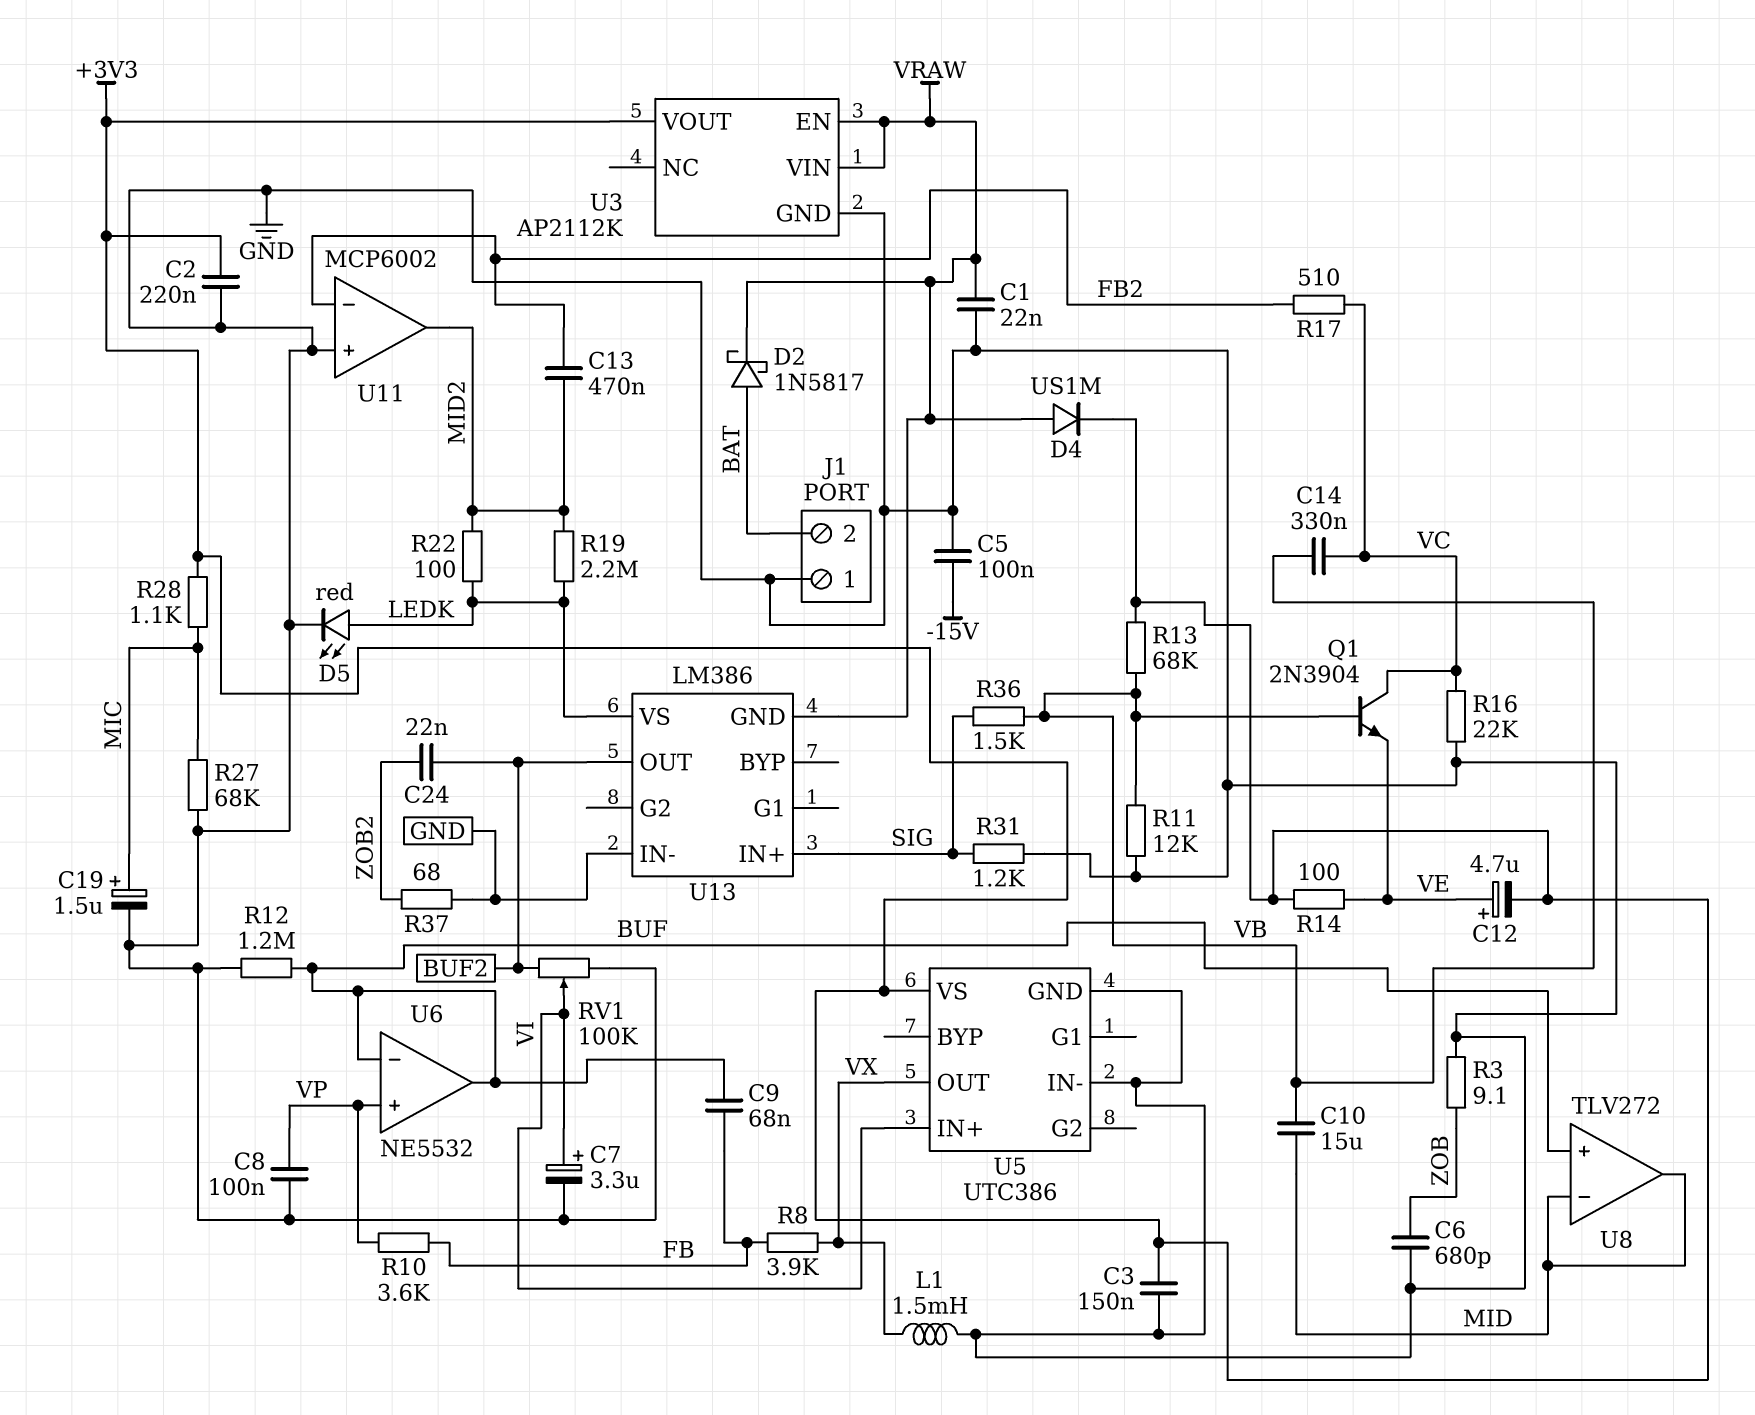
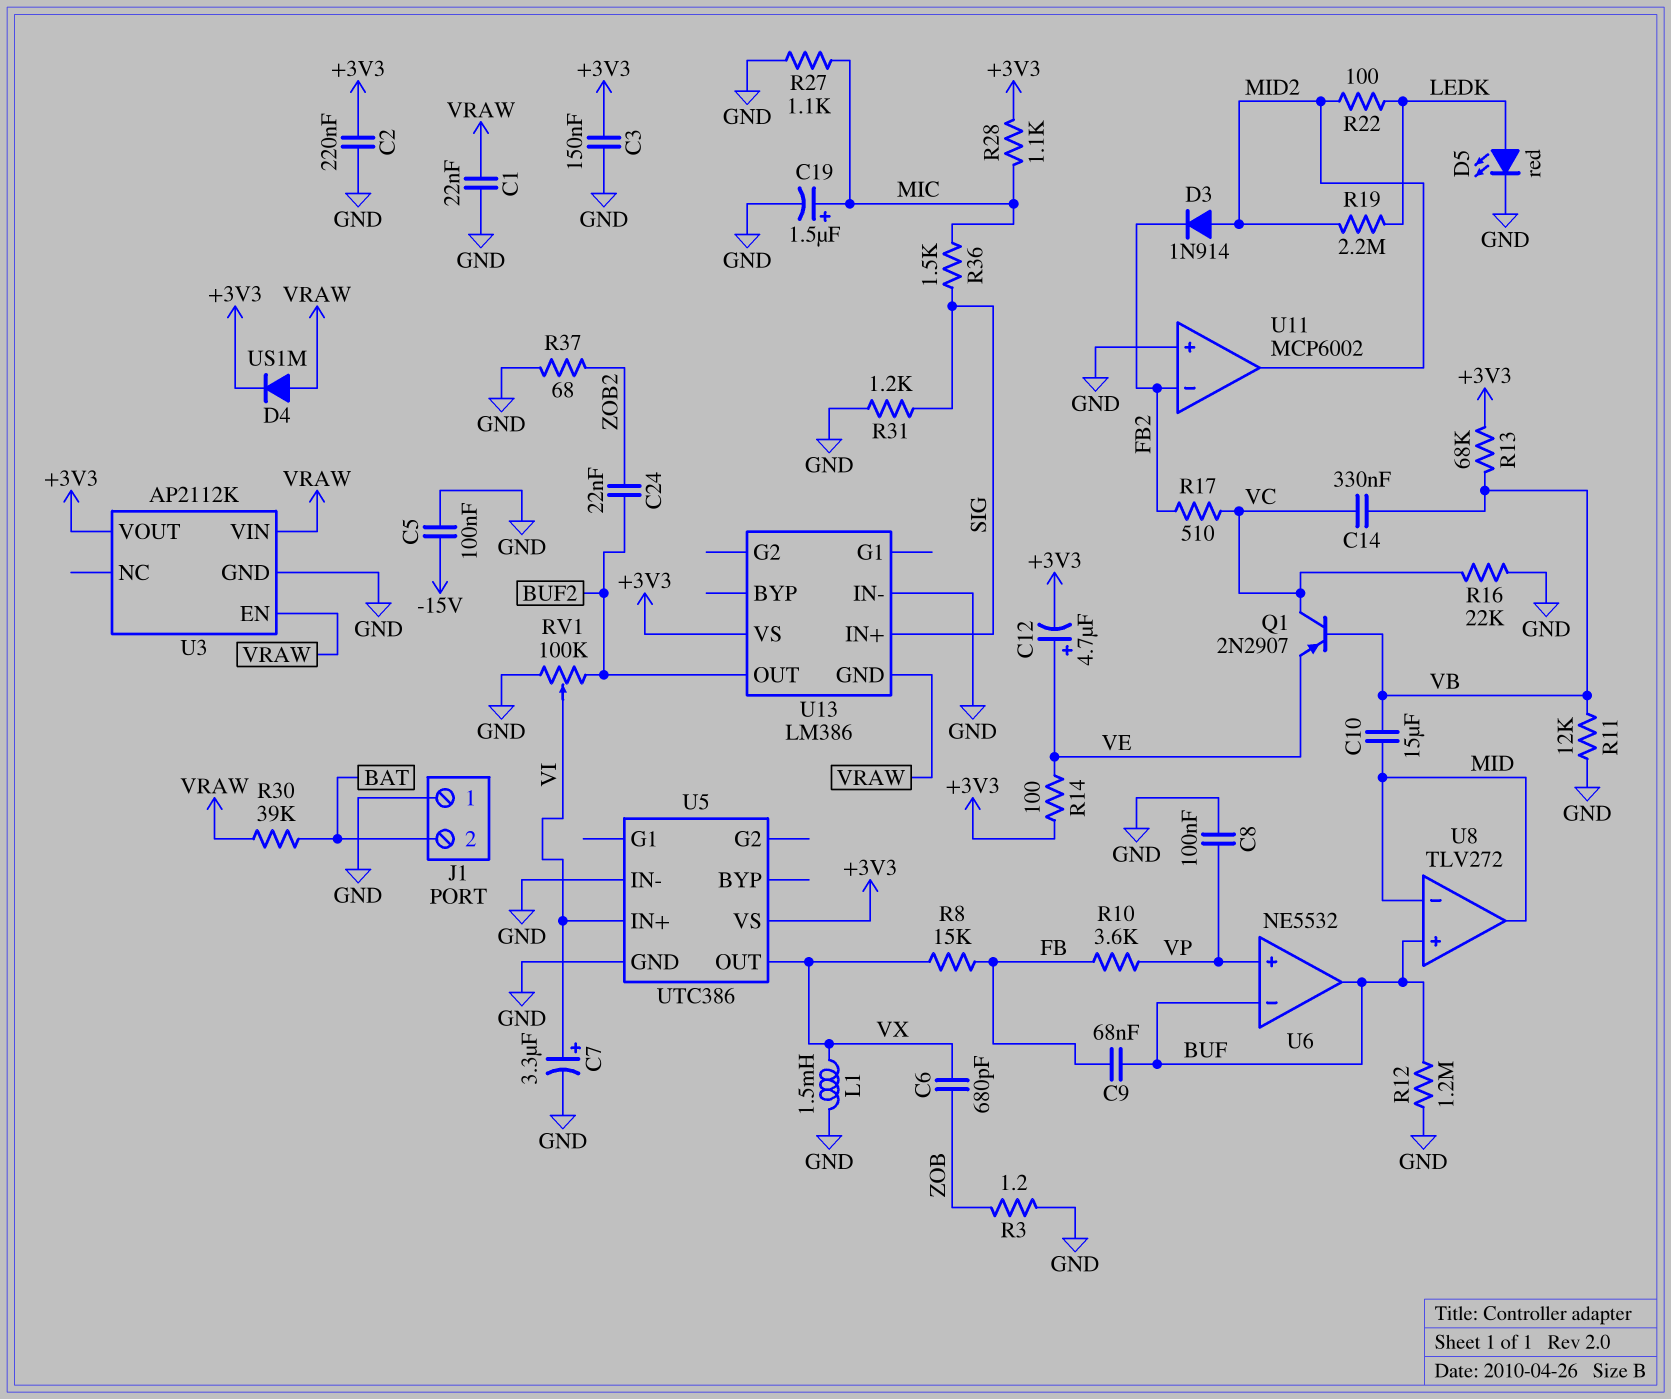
C6: 680pF (GND, ZOB) -> 680pF (VX, ZOB)
C13: 470nF (FB2, MID2) -> none
D2: schottky 1N5817 (A BAT, K VRAW) -> none
D3: none -> diode 1N914 (A MID2, K FB2)
Q1: NPN 2N3904 (B VB, C VC, E VE) -> PNP 2N2907 (B VB, C VC, E VE)
R3: 9.1 (GND, ZOB) -> 1.2 (GND, ZOB)
R8: 3.9k (FB, VX) -> 15k (FB, VX)
R27: 68k (GND, MIC) -> 1.1k (GND, MIC)
R30: none -> 39k (BAT, VRAW)
R36: 1.5k (SIG, VB) -> 1.5k (MIC, SIG)
U13 pin VS: LEDK -> +3V3

